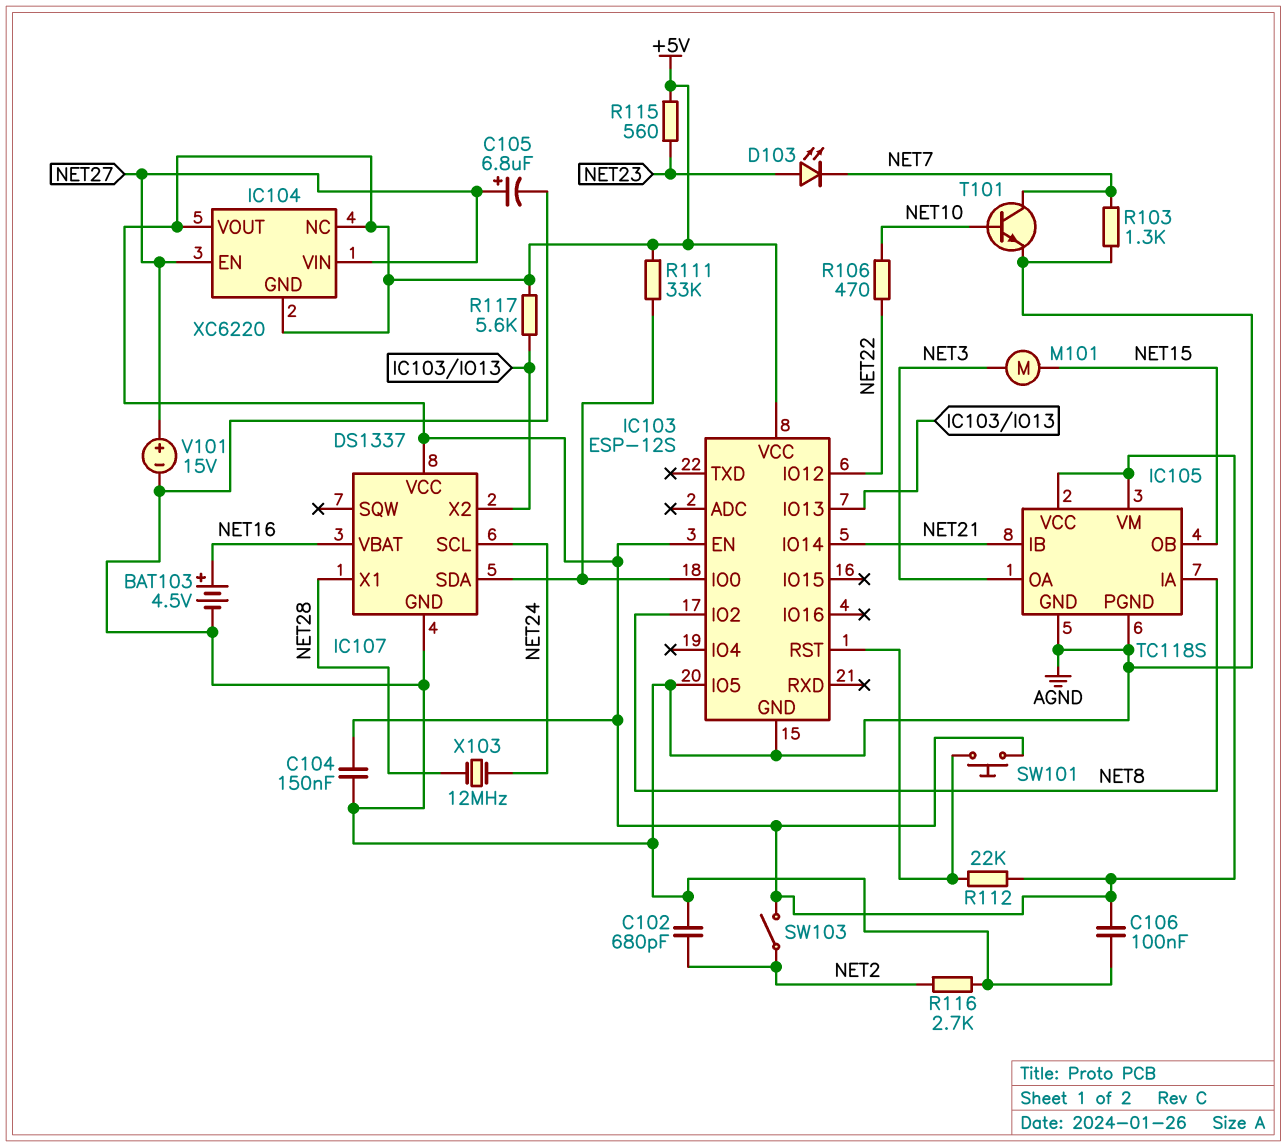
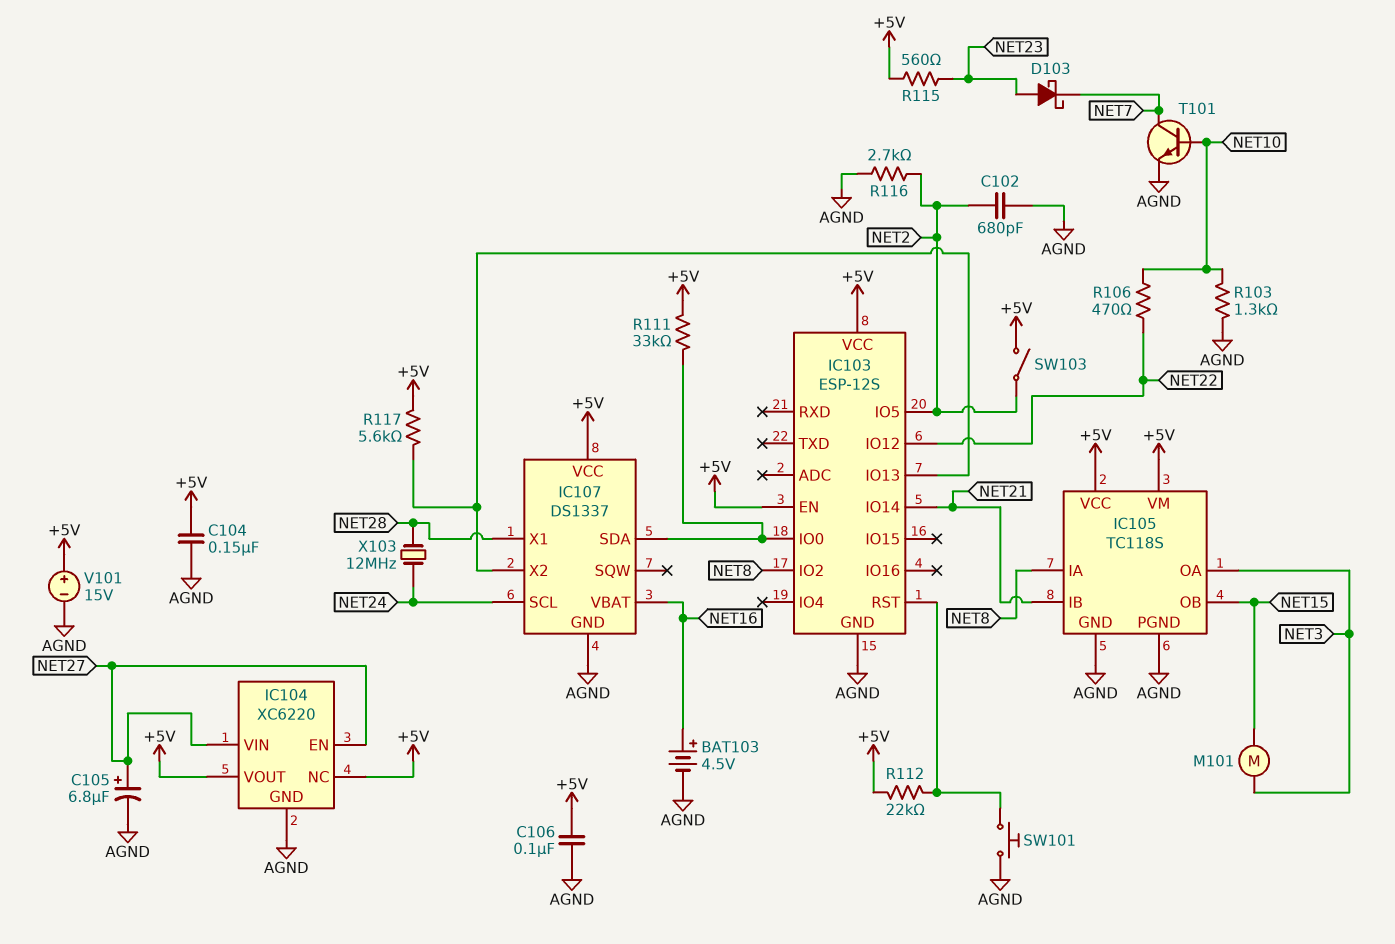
D103: LED (A NET23, K NET7) -> schottky (A NET23, K NET7)
IC103 pin IO5: AGND -> NET2
IC104 pin GND: +5V -> AGND
R103: 1.3k (AGND, NET7) -> 1.3k (AGND, NET10)
SW101: button (+5V, IC103/RST) -> button (AGND, IC103/RST)
V101: 15V (plus NET27, minus AGND) -> 15V (plus +5V, minus AGND)

